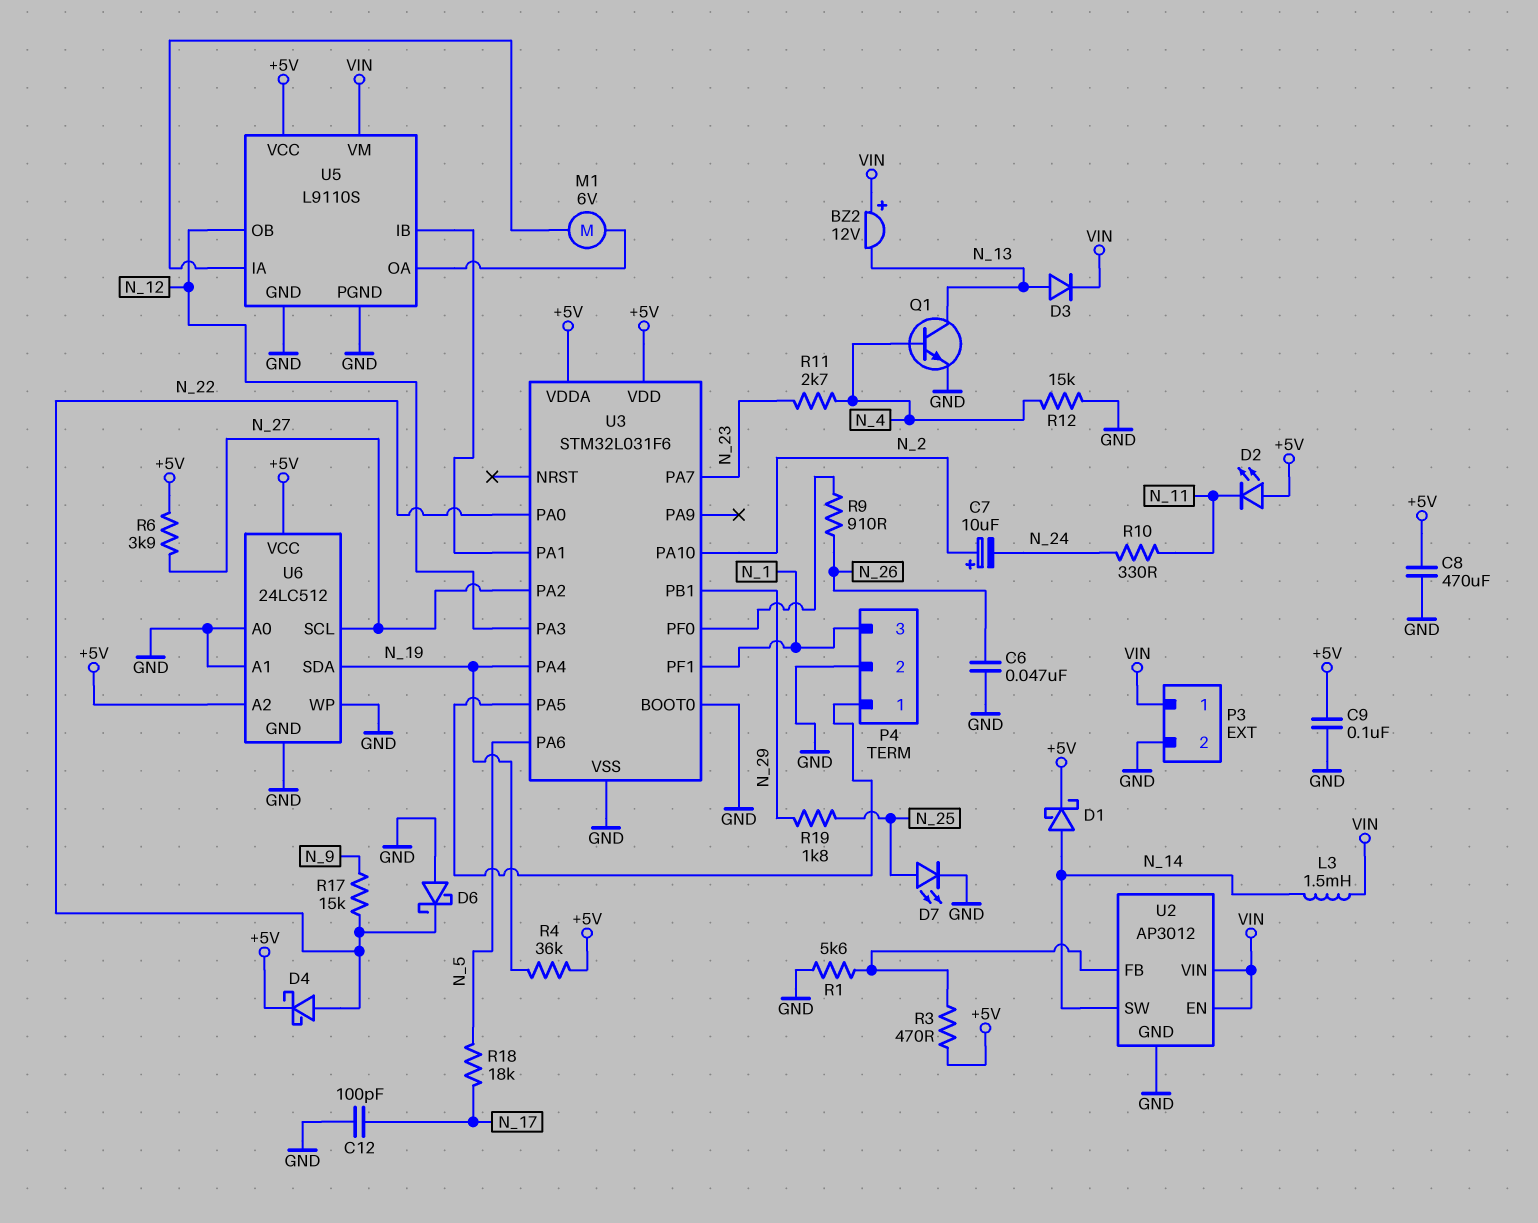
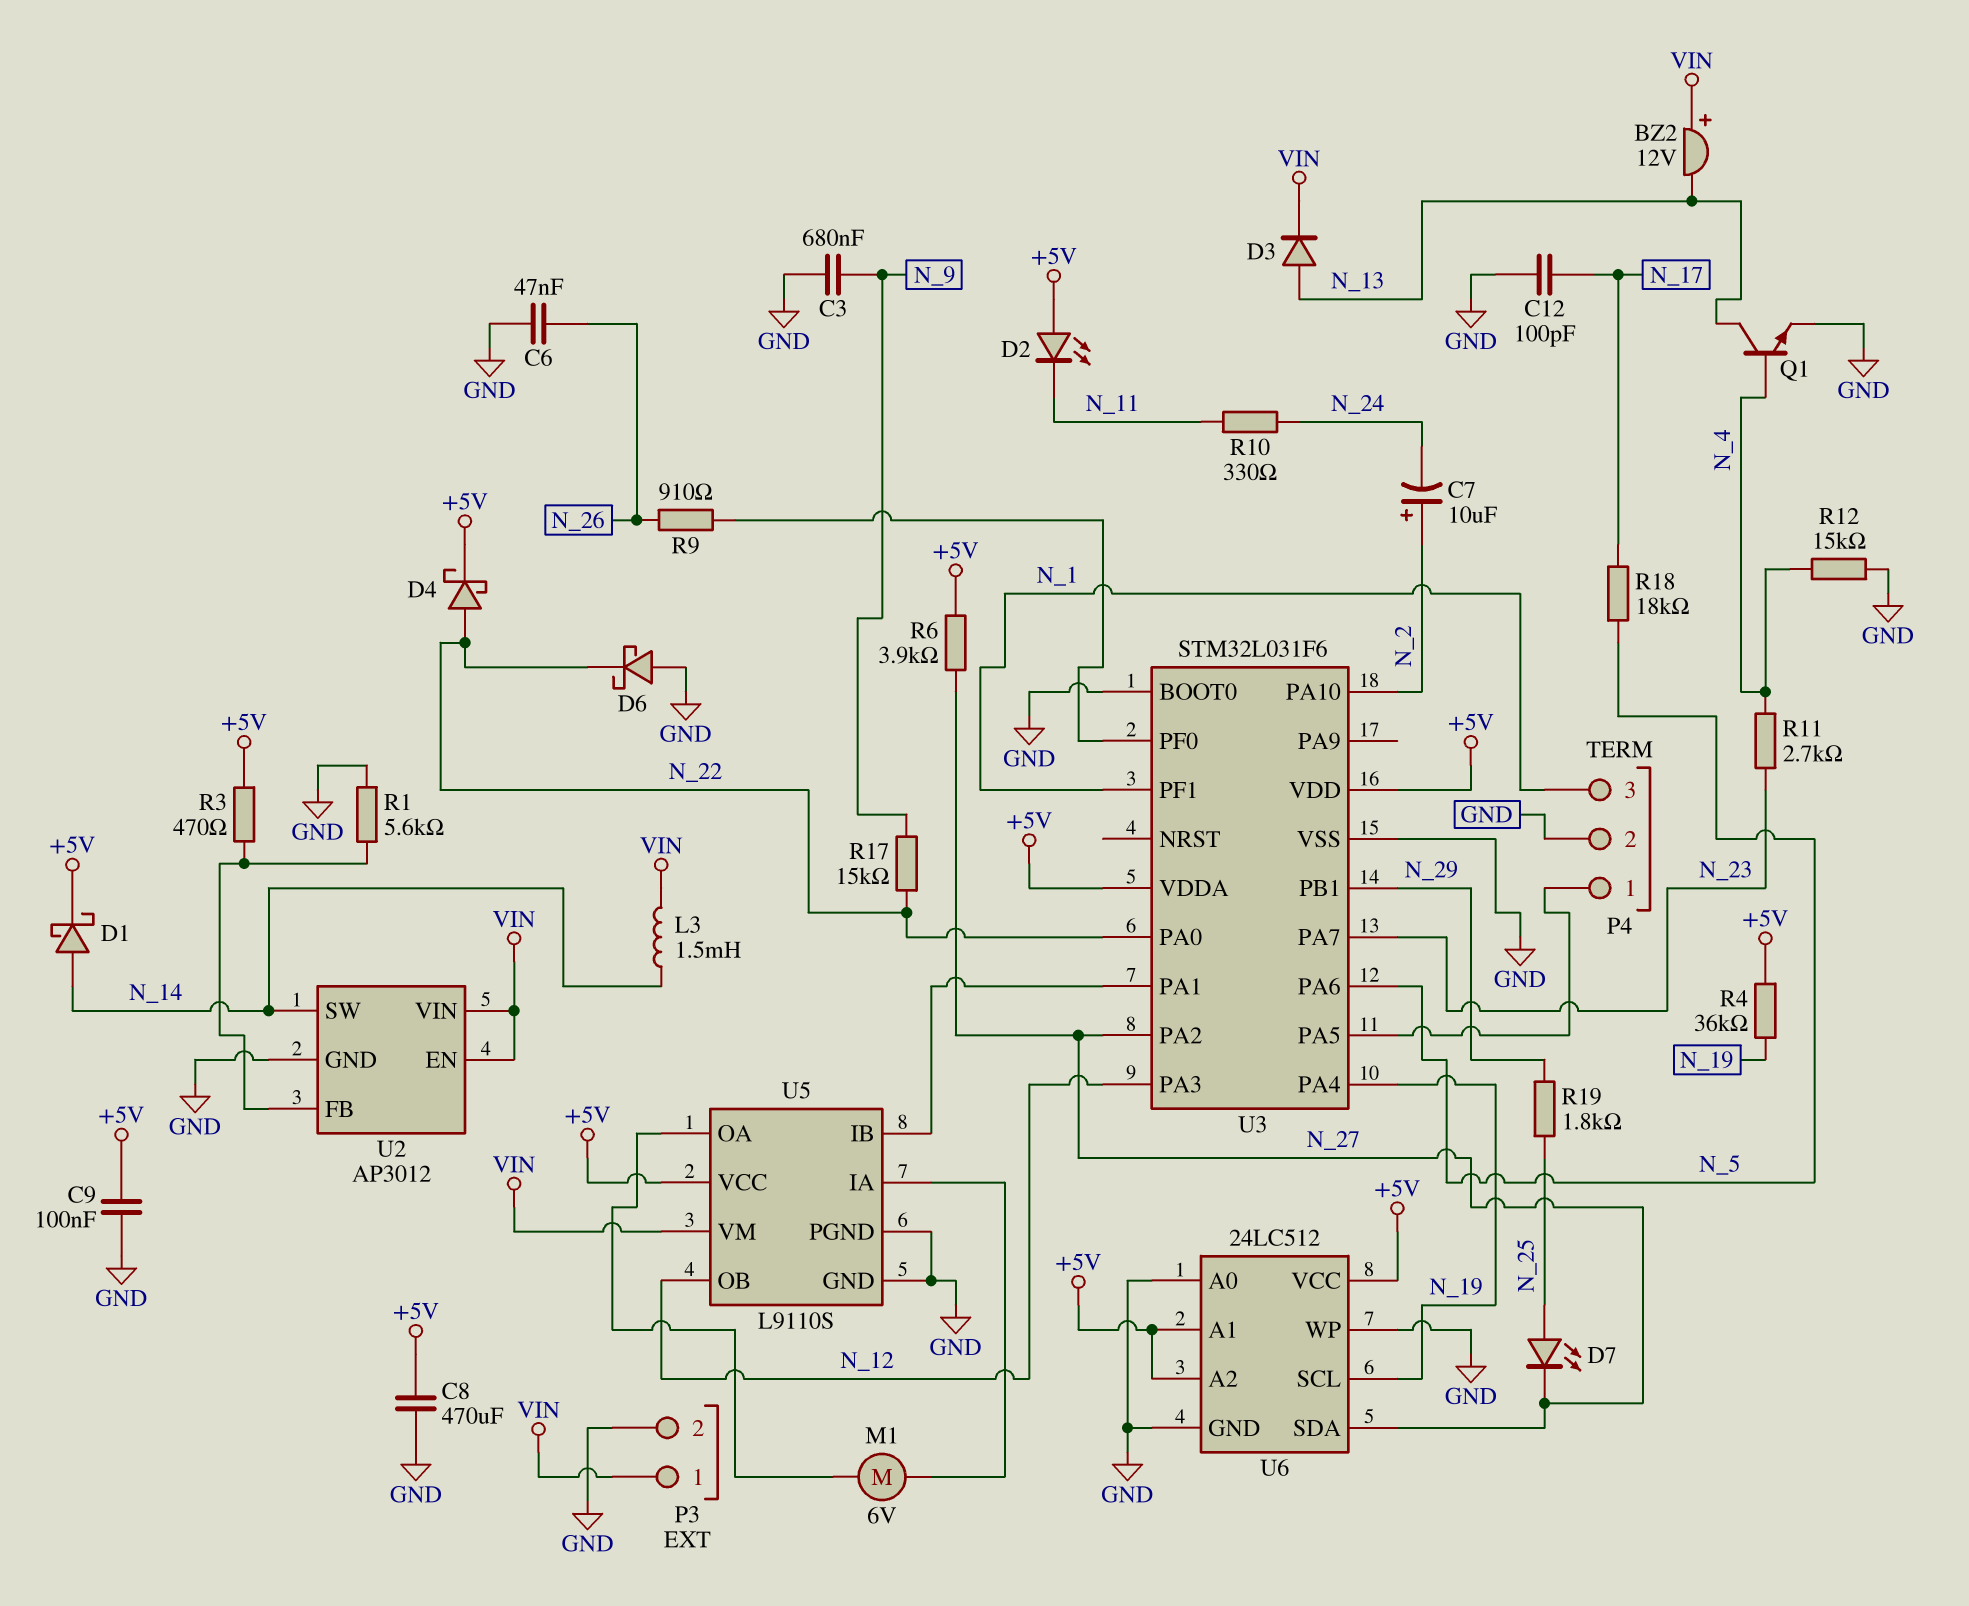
C3: none -> 680nF (GND, N_9)
D7: LED (A N_25, K GND) -> LED (A N_25, K N_27)
U6 pin A1: GND -> +5V
U6 pin SCL: N_27 -> N_19
U6 pin SDA: N_19 -> N_27

